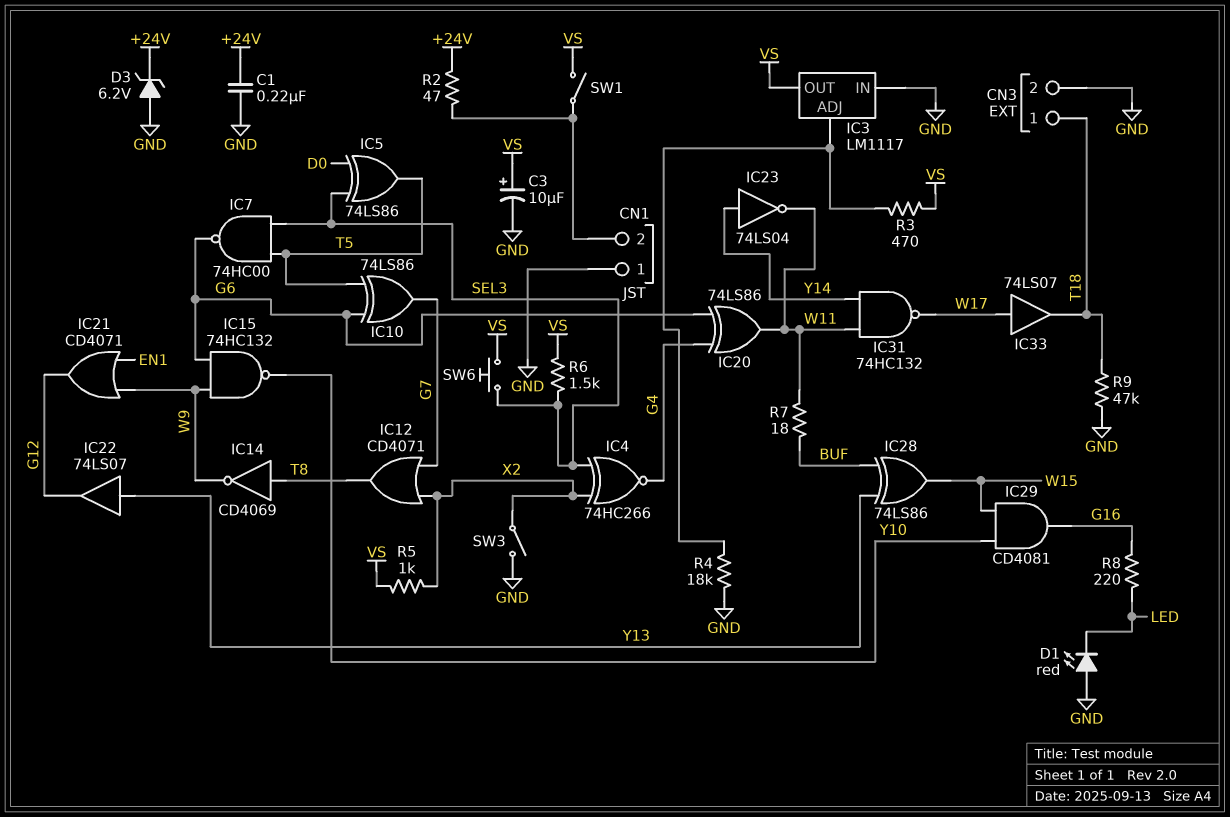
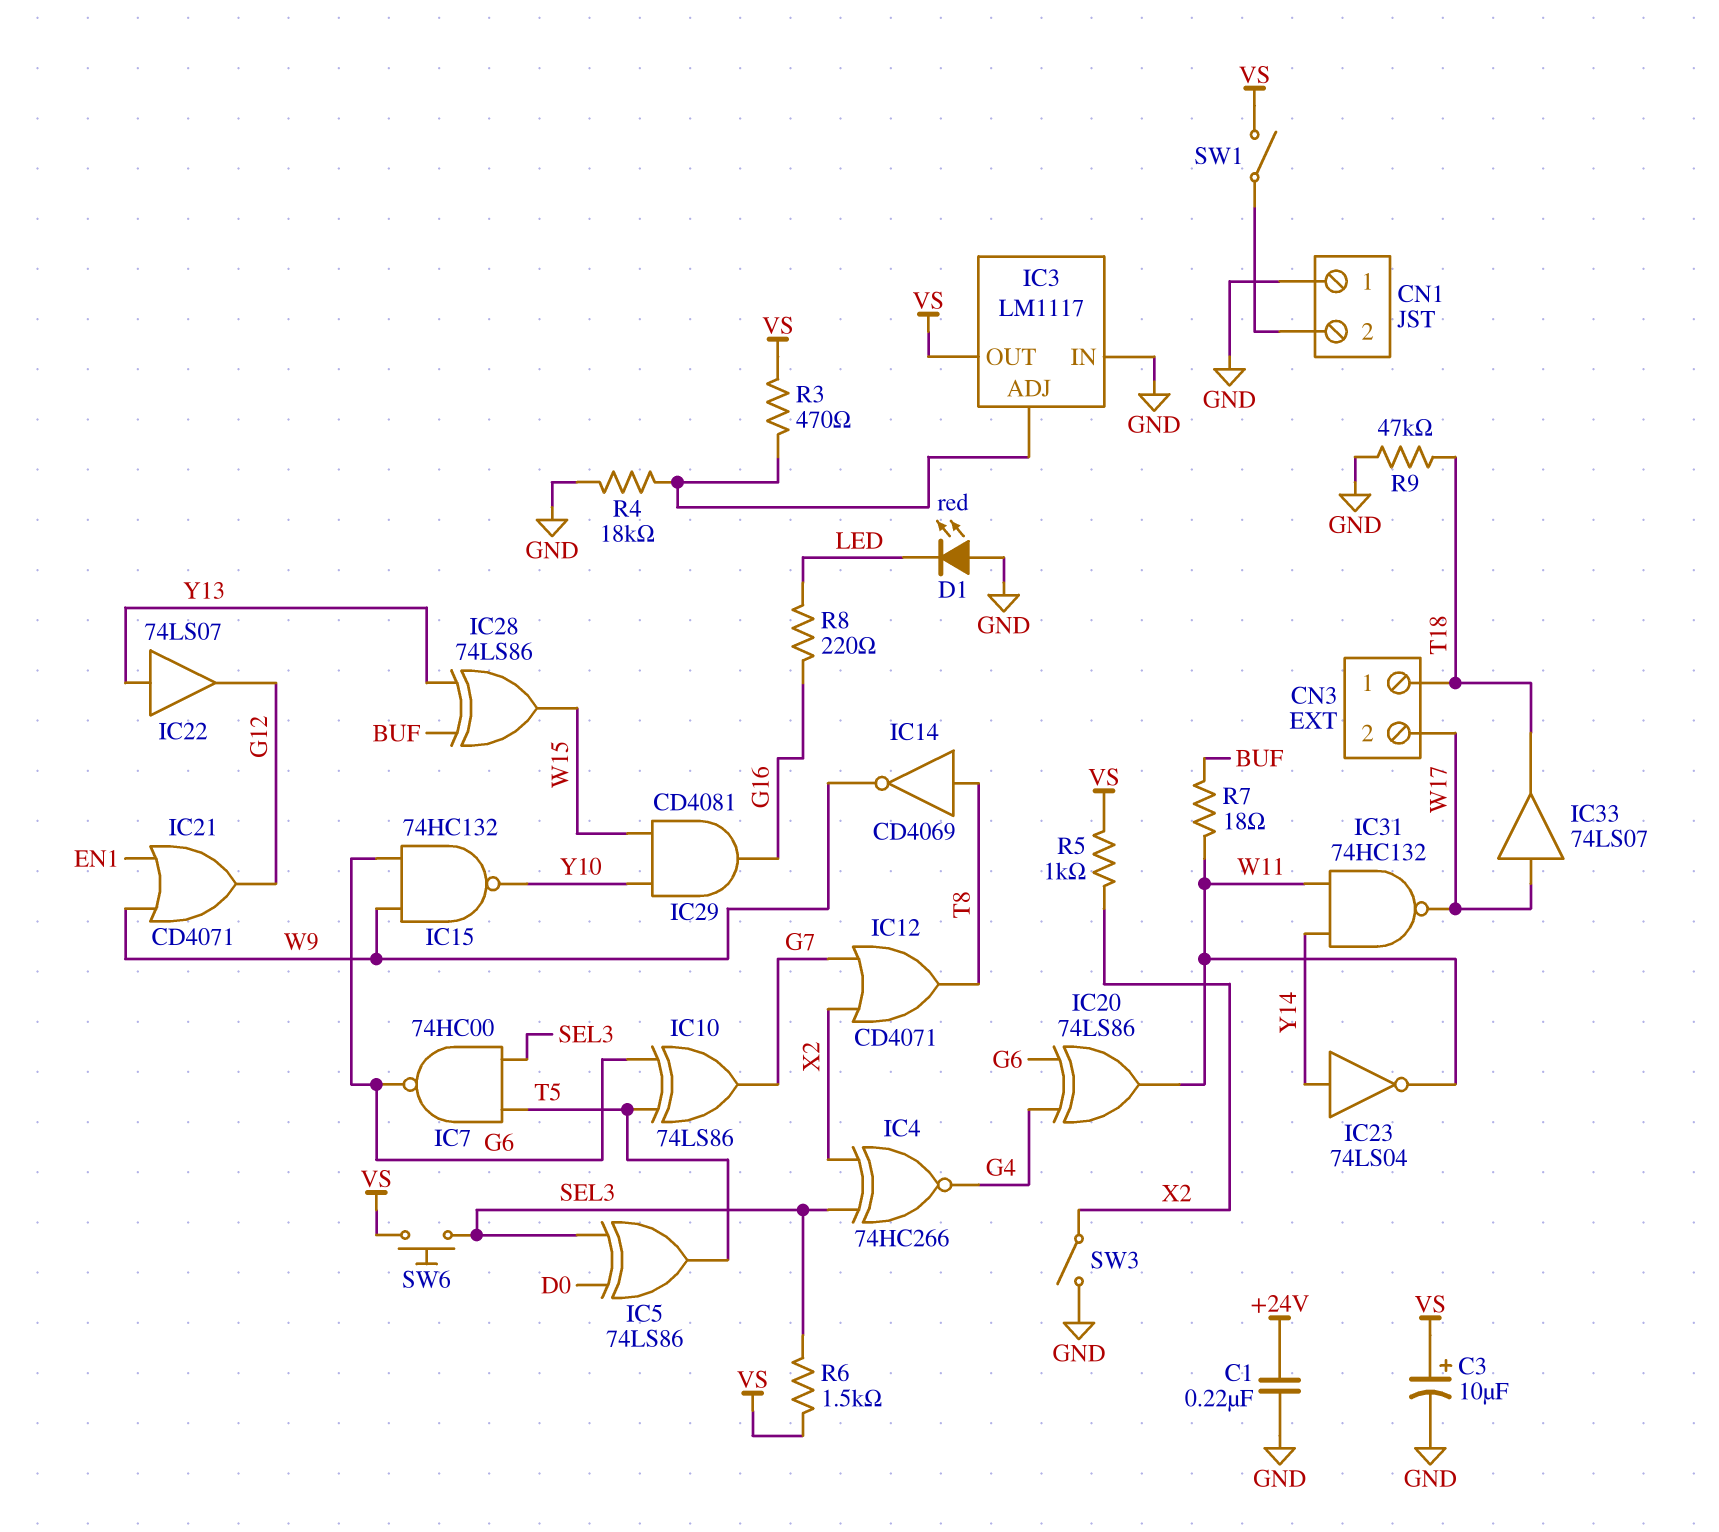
CN3 pin 2: GND -> W17
D3: zener 6.2V (A GND, K +24V) -> none
R2: 47 (+24V, CN1/2) -> none

